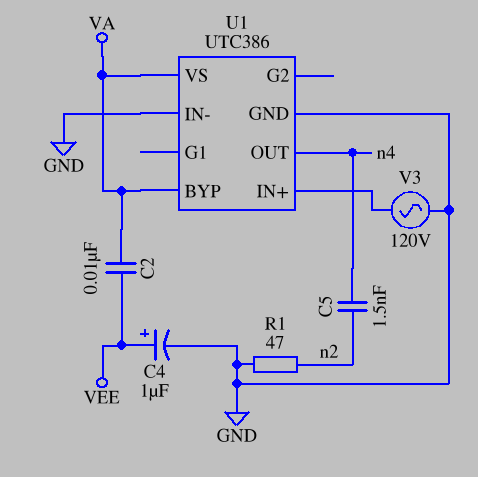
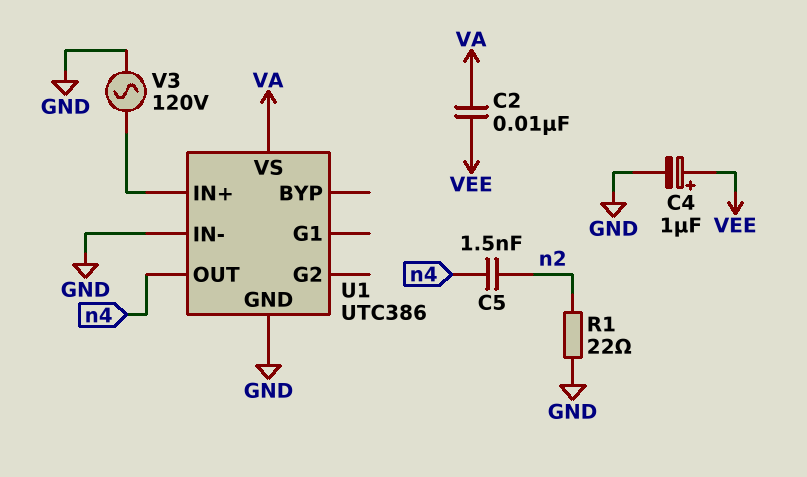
R1: 47 (GND, n2) -> 22 (GND, n2)
U1 pin BYP: VA -> none

